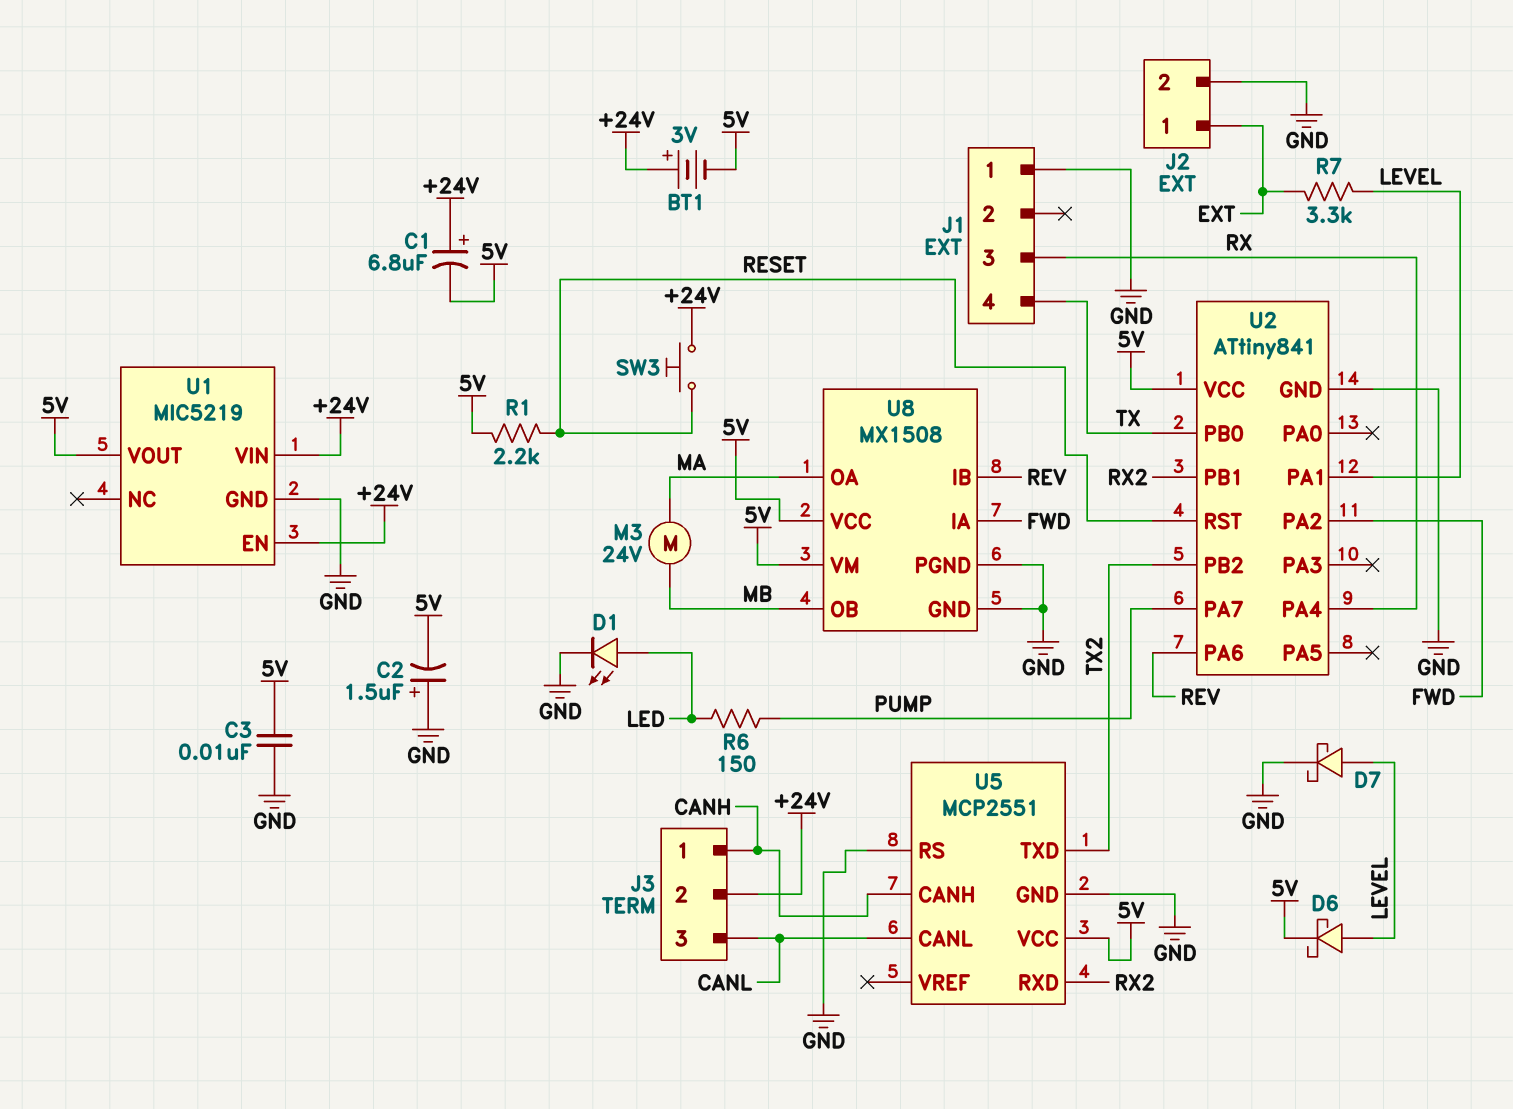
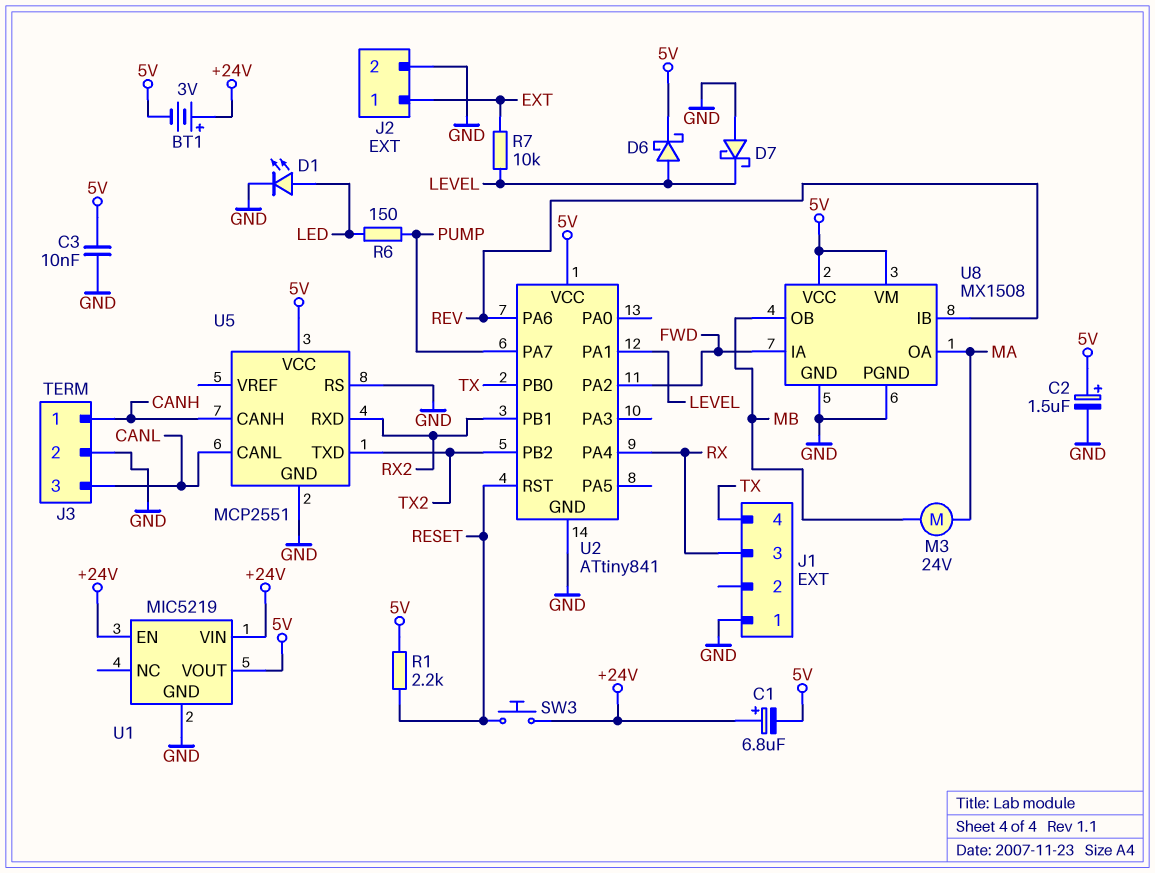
C2: 1.5uF (plus GND, minus 5V) -> 1.5uF (plus 5V, minus GND)
D7: schottky (A LEVEL, K GND) -> schottky (A GND, K LEVEL)
J3 pin 2: +24V -> GND
R7: 3.3k (EXT, LEVEL) -> 10k (EXT, LEVEL)

